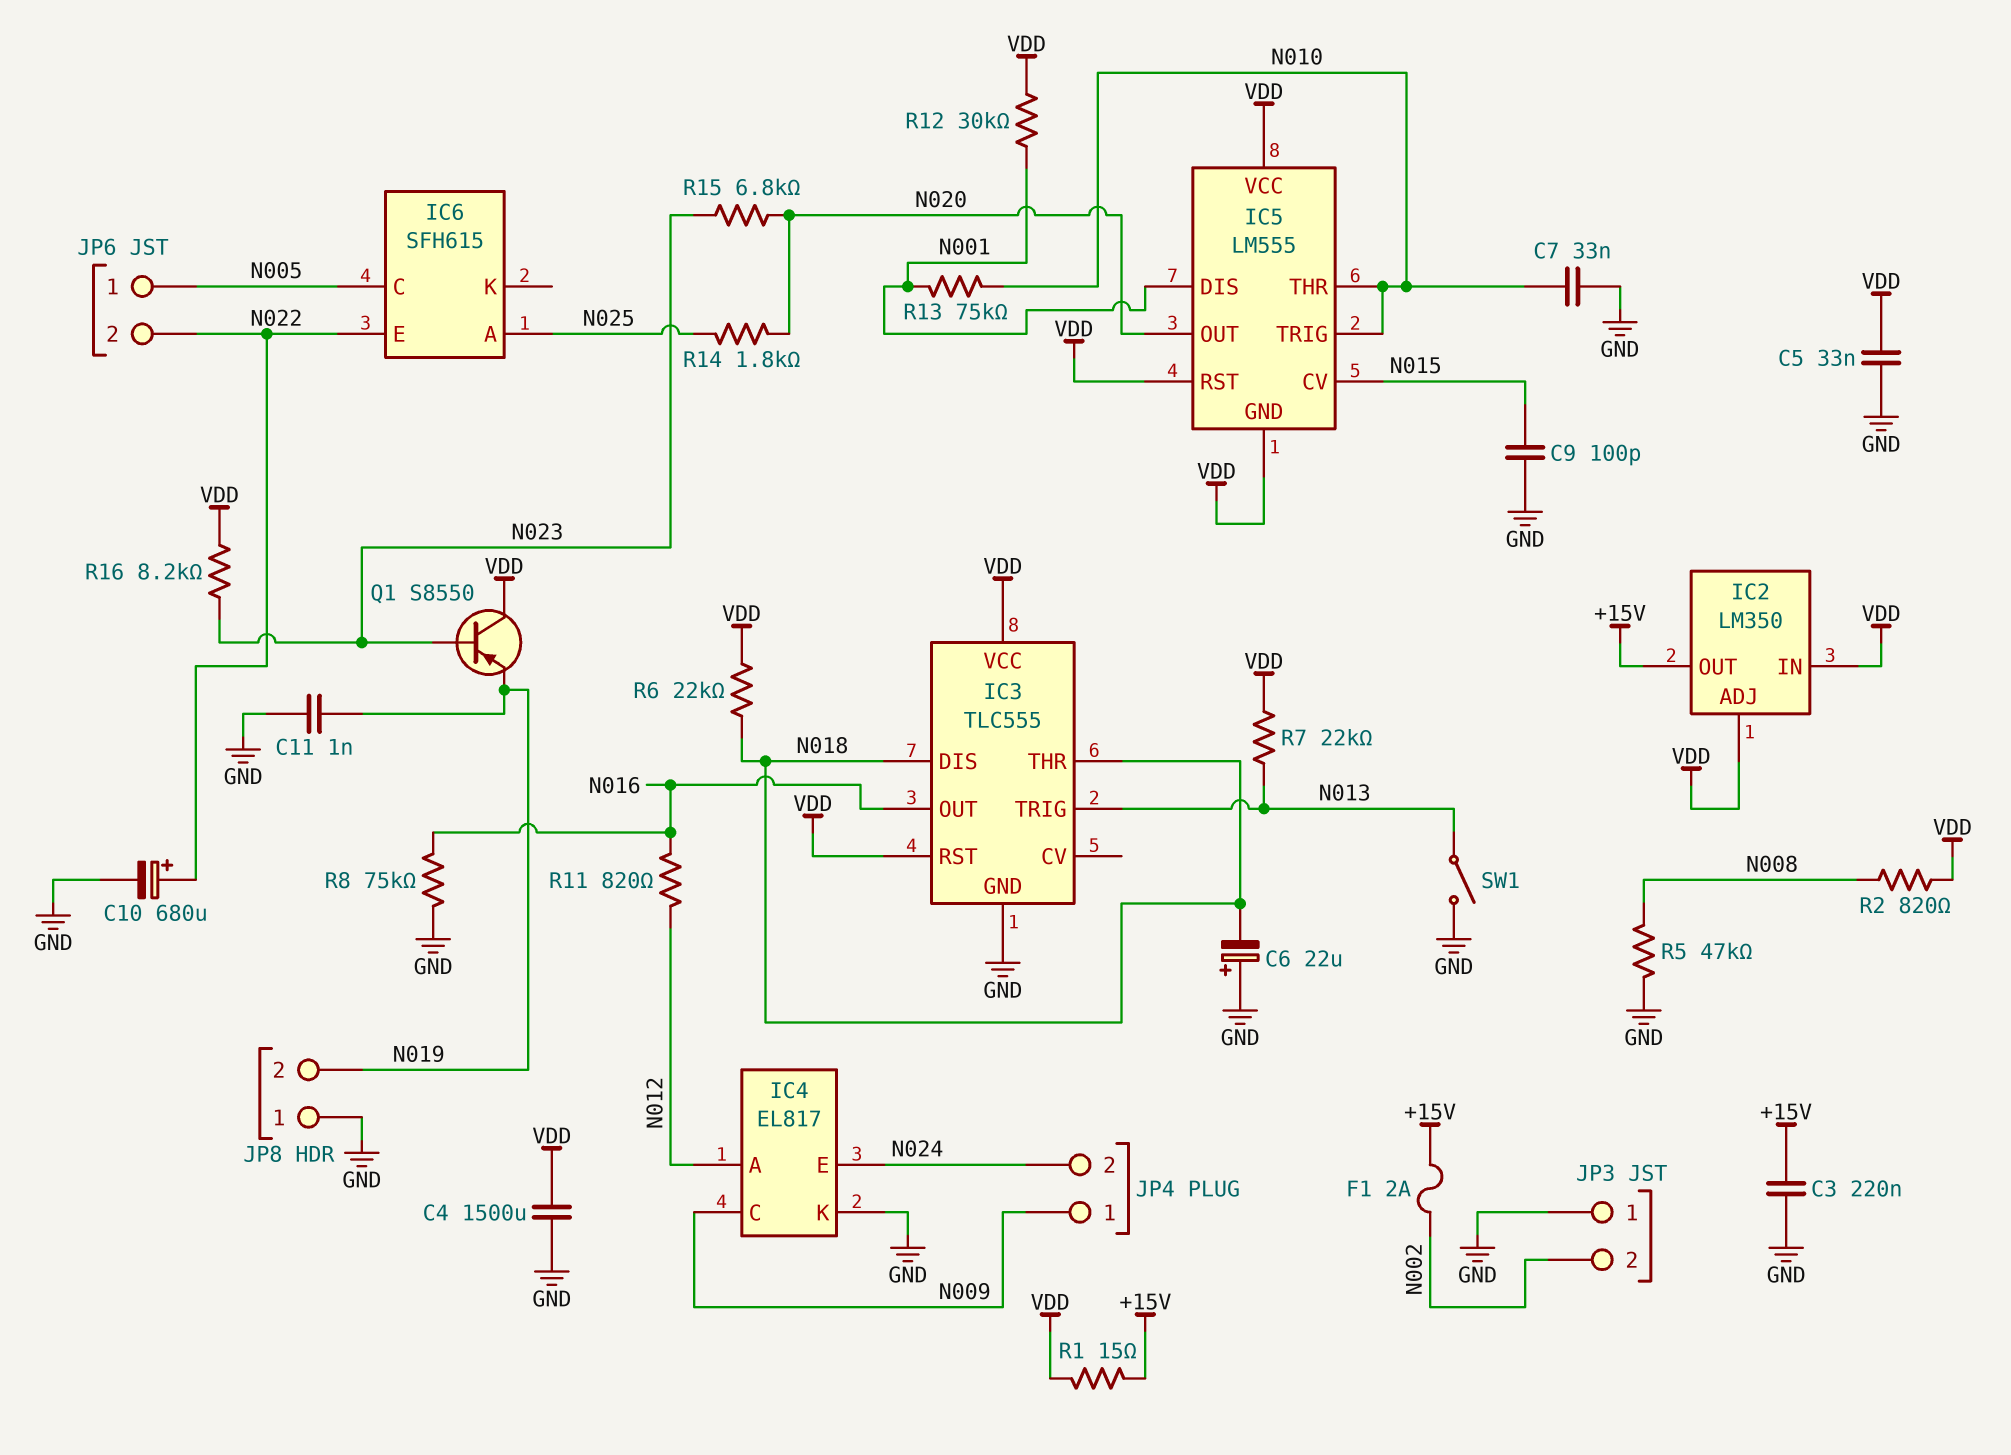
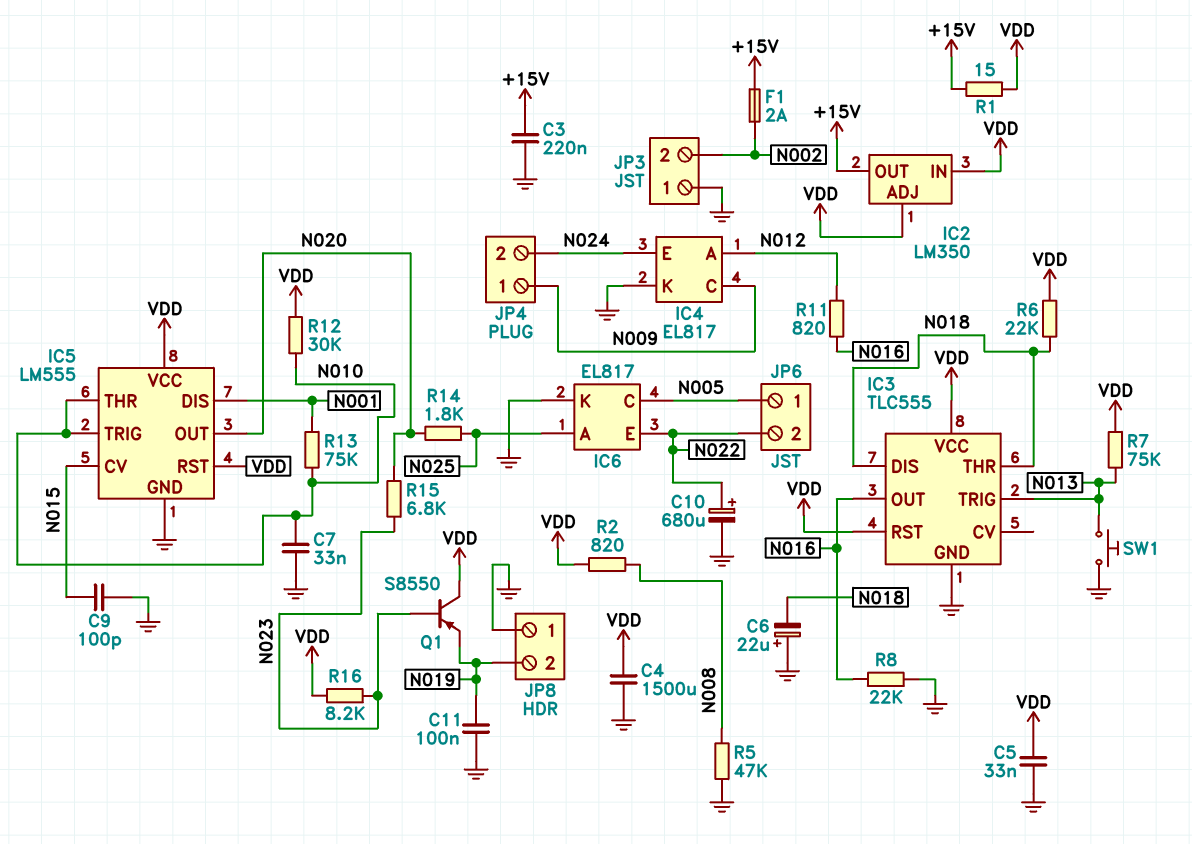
C11: 1nF (GND, N019) -> 100nF (GND, N019)
IC5 pin GND: VDD -> GND
IC6: SFH615 -> EL817
IC6 pin K: none -> GND
R7: 22k (N013, VDD) -> 75k (N013, VDD)
R8: 75k (GND, N016) -> 22k (GND, N016)
R12: 30k (N001, VDD) -> 30k (N010, VDD)
SW1: switch (GND, N013) -> button (GND, N013)

